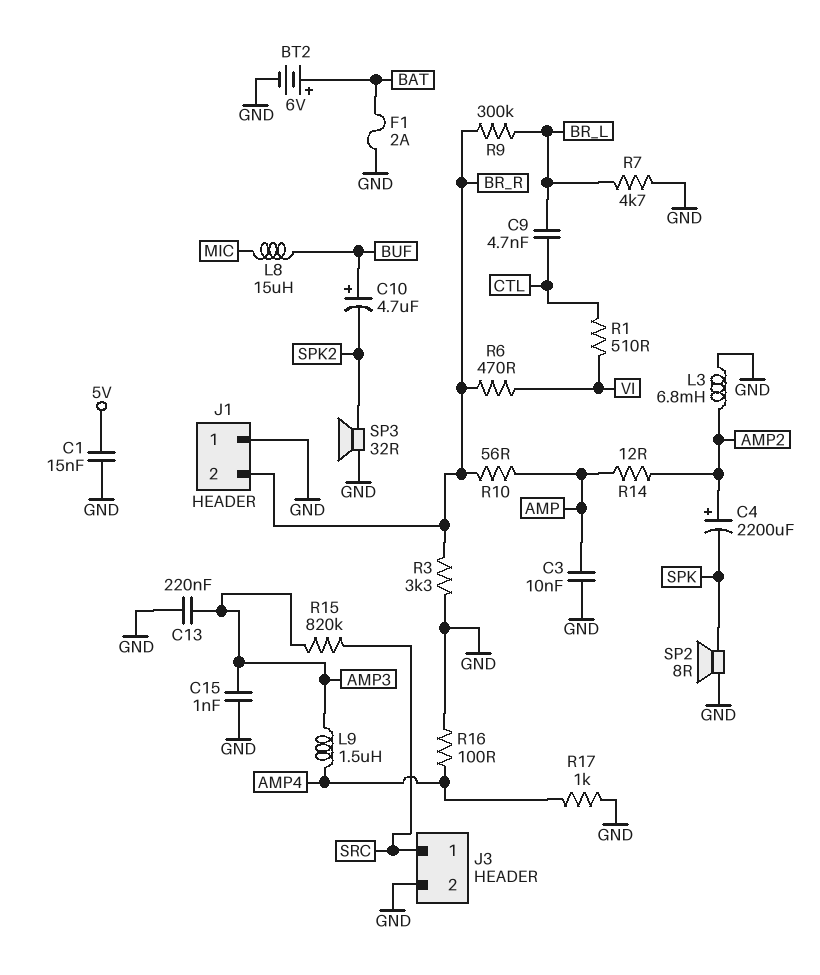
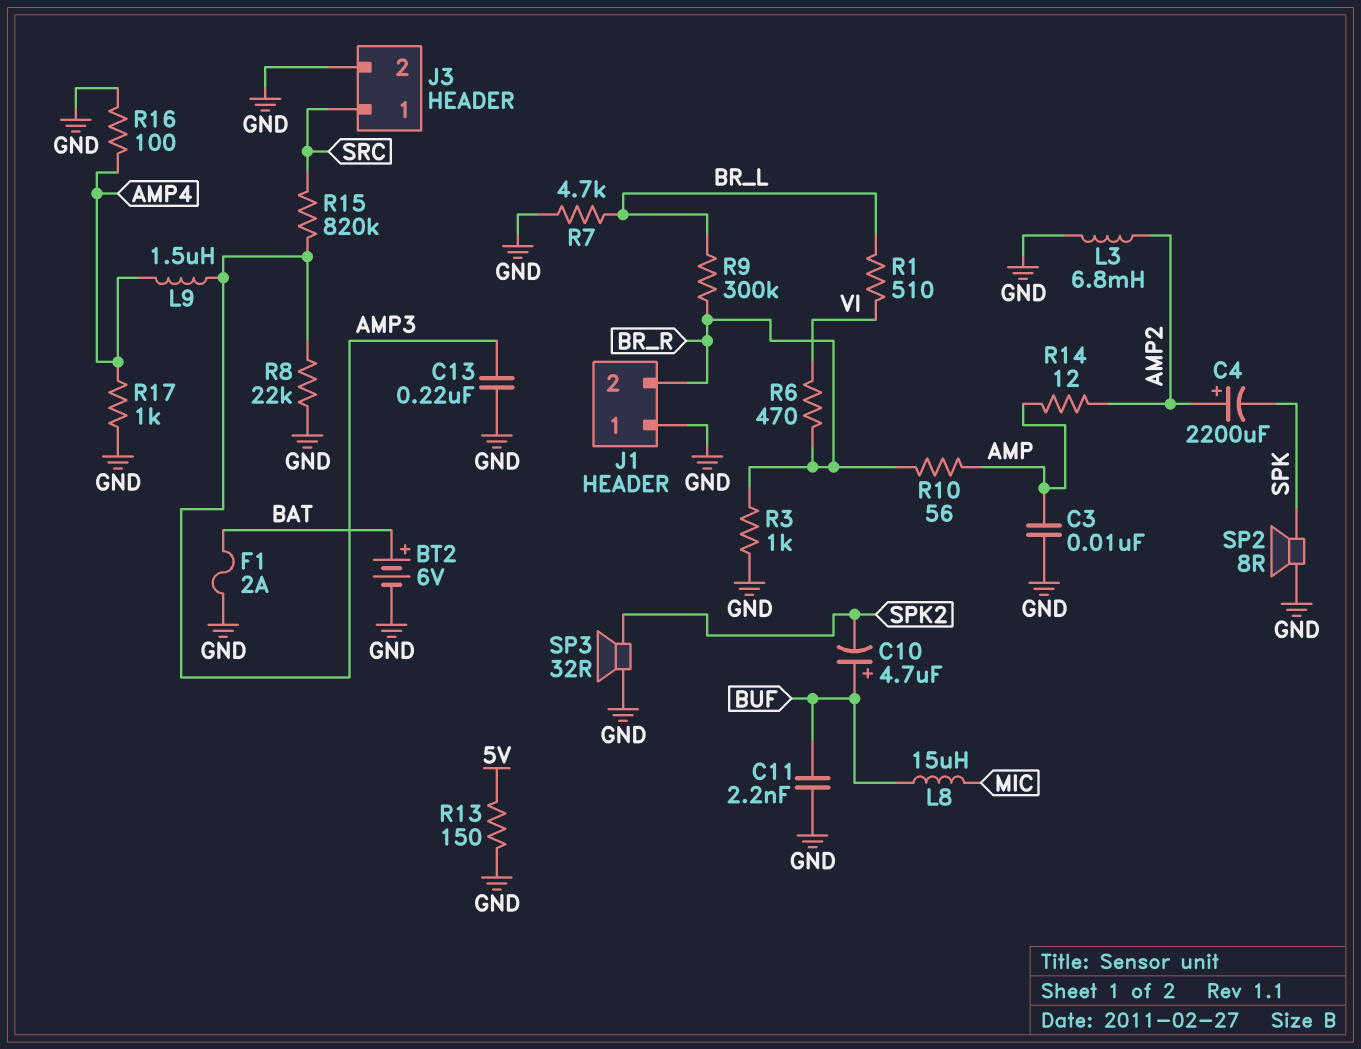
C1: 15nF (5V, GND) -> none
C9: 4.7nF (BR_L, CTL) -> none
C11: none -> 2.2nF (BUF, GND)
C15: 1nF (AMP3, GND) -> none
R1: 510 (CTL, VI) -> 510 (BR_L, VI)
R3: 3.3k (BR_R, GND) -> 1k (BR_R, GND)
R8: none -> 22k (AMP3, GND)
R13: none -> 150 (5V, GND)

